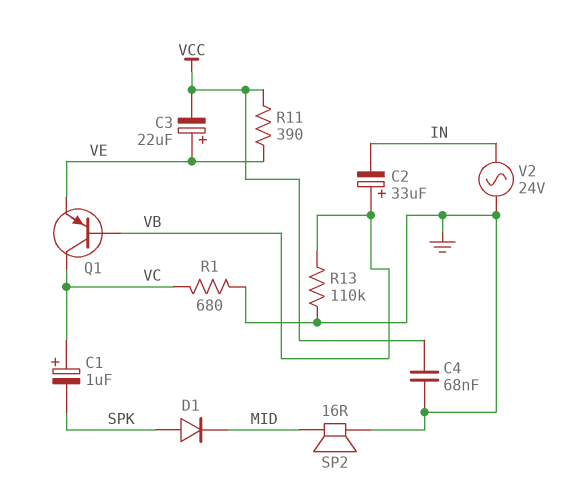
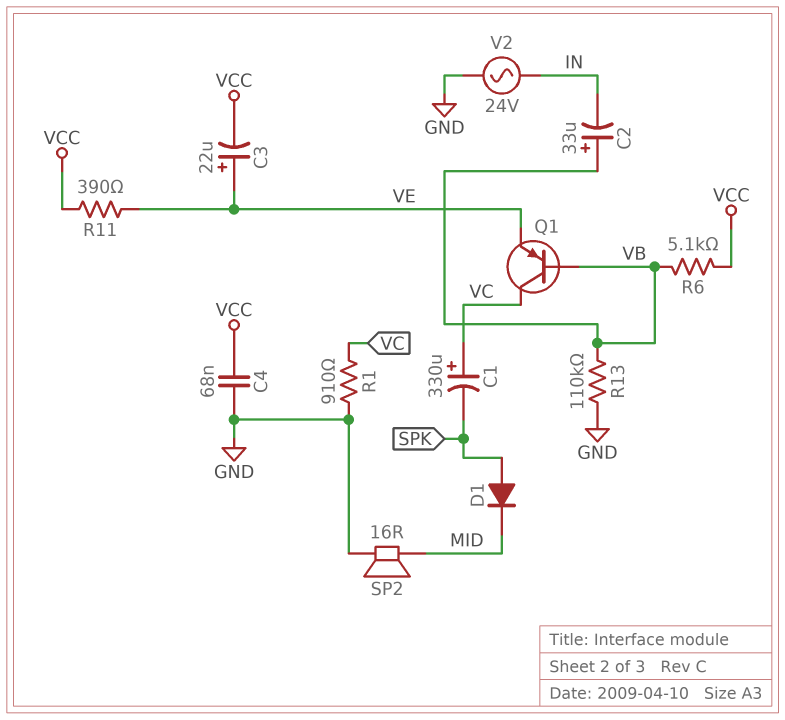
C1: 1uF (plus VC, minus SPK) -> 330uF (plus VC, minus SPK)
R1: 680 (GND, VC) -> 910 (GND, VC)
R6: none -> 5.1k (VB, VCC)

